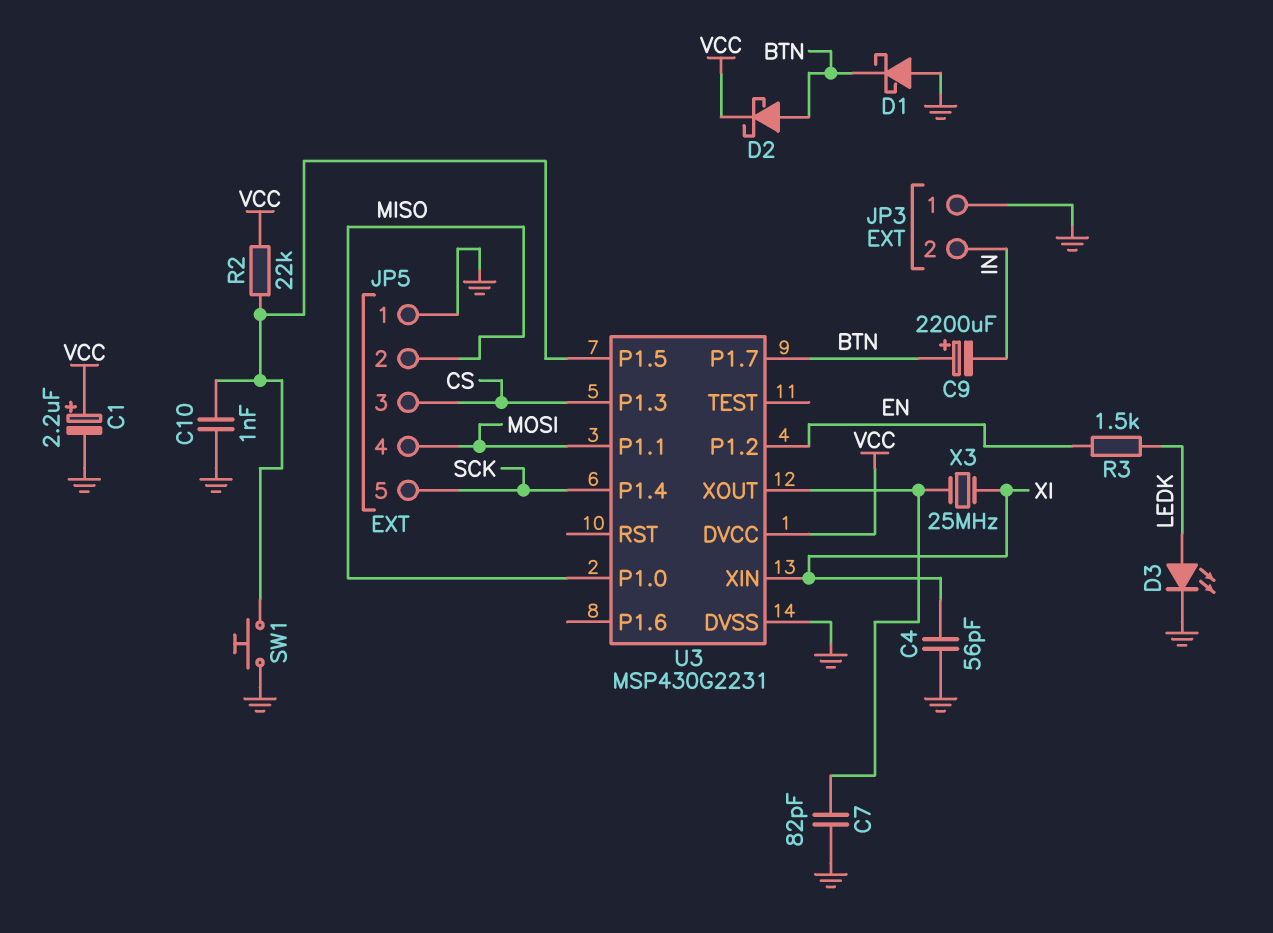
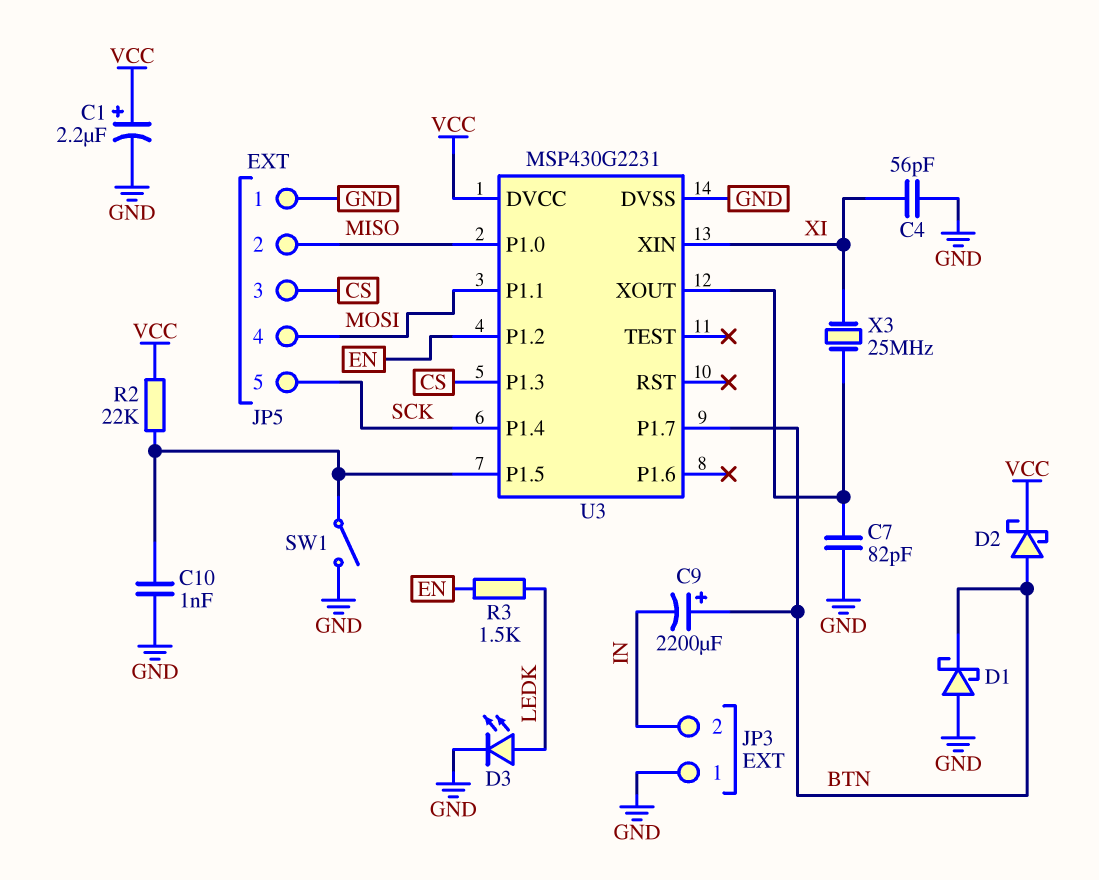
SW1: button (GND, U3/P1.5) -> switch (GND, U3/P1.5)

